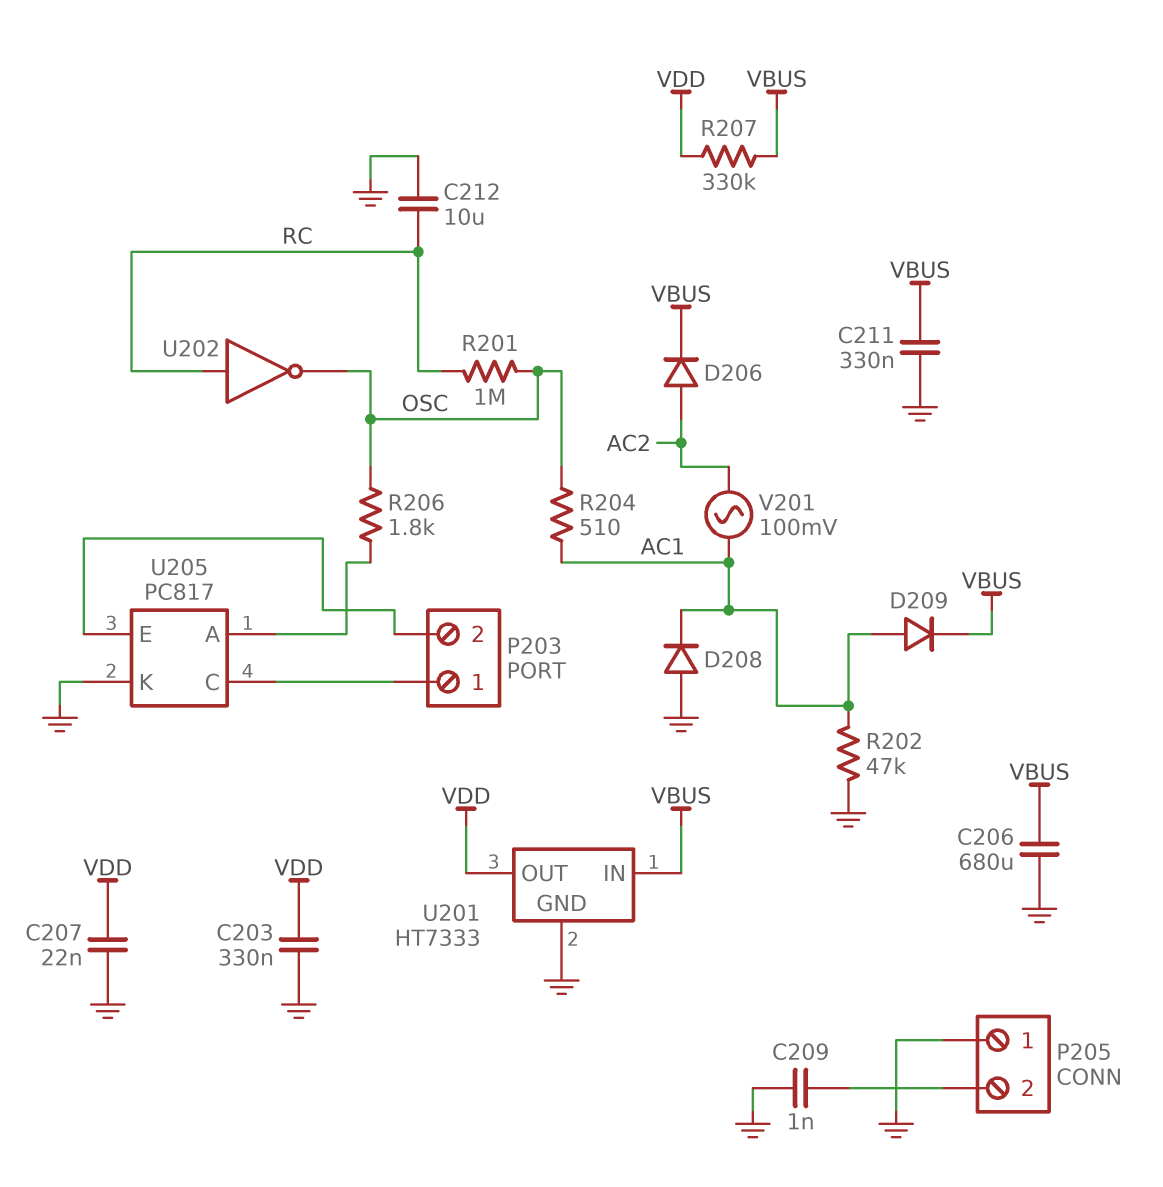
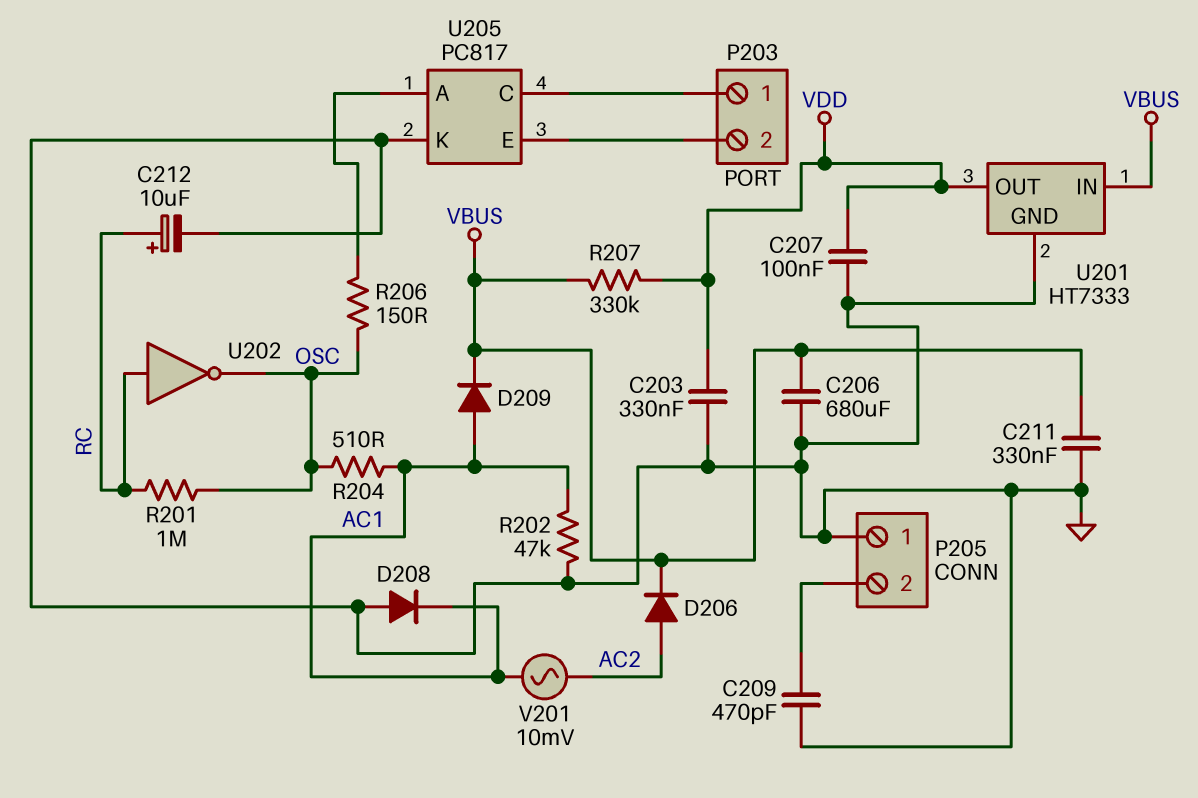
C207: 22nF (GND, VDD) -> 100nF (GND, VDD)
C209: 1nF (GND, P205/2) -> 470pF (GND, P205/2)
C212: 10uF (GND, RC) -> 10uF (plus RC, minus GND)
R206: 1.8k (OSC, U205/A) -> 150 (OSC, U205/A)
V201: AC 100mV (AC1, AC2) -> AC 10mV (AC1, AC2)

